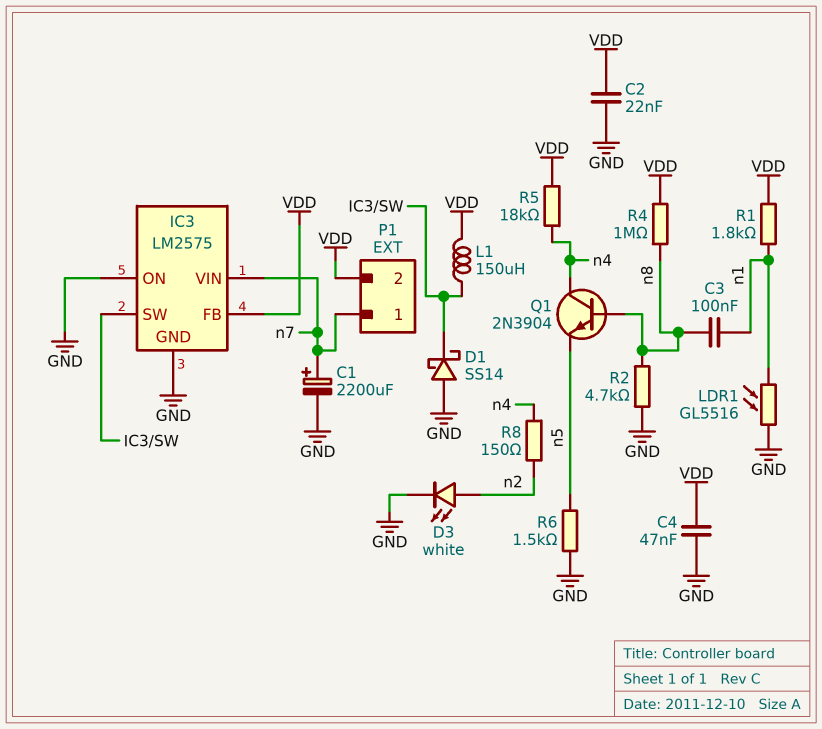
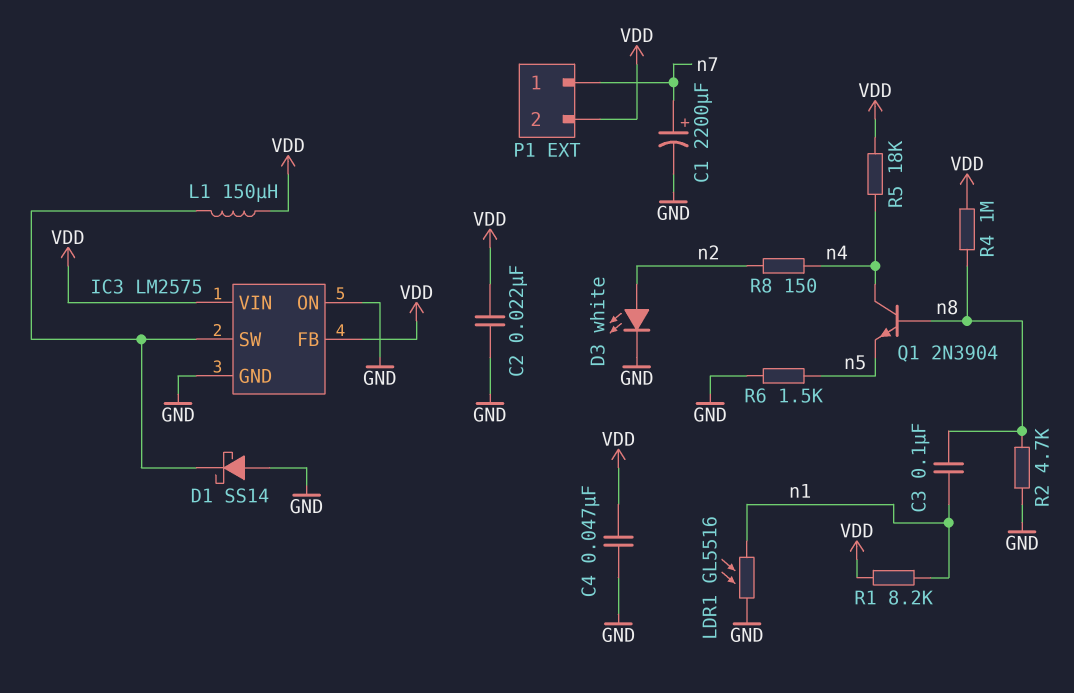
IC3 pin VIN: n7 -> VDD
R1: 1.8k (VDD, n1) -> 8.2k (VDD, n1)

